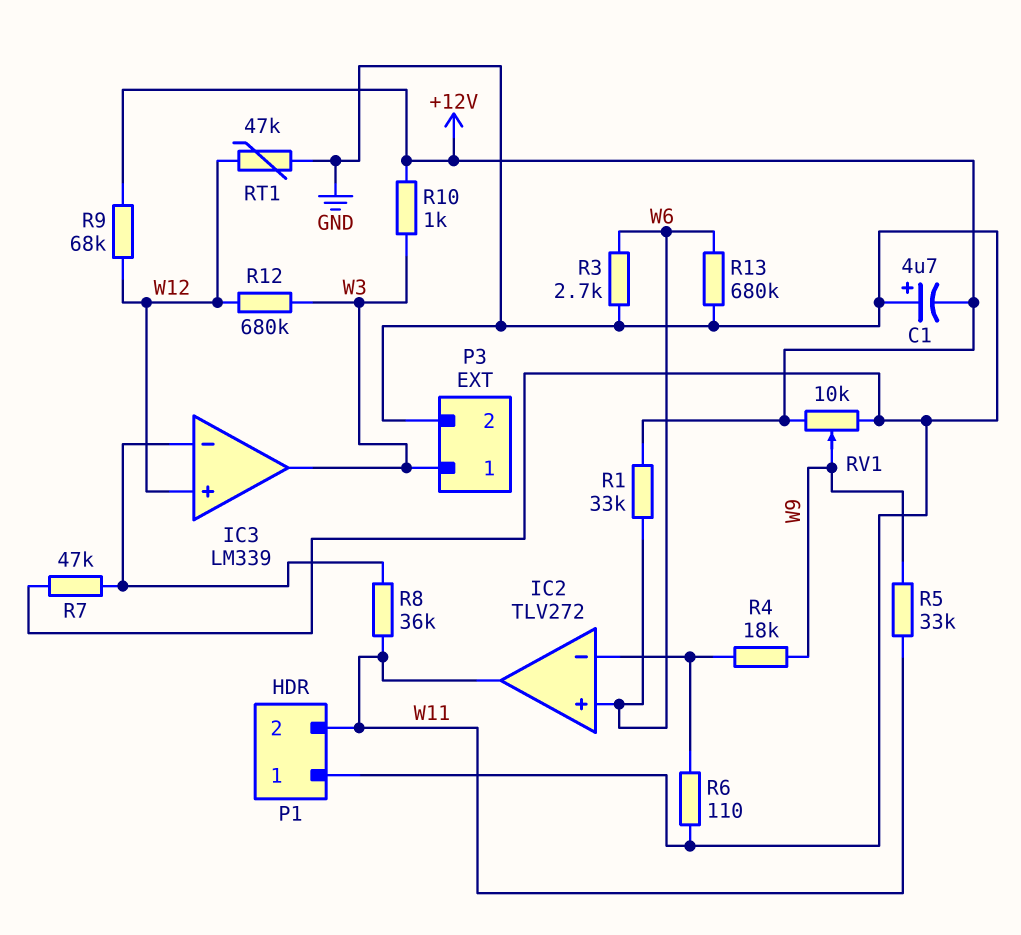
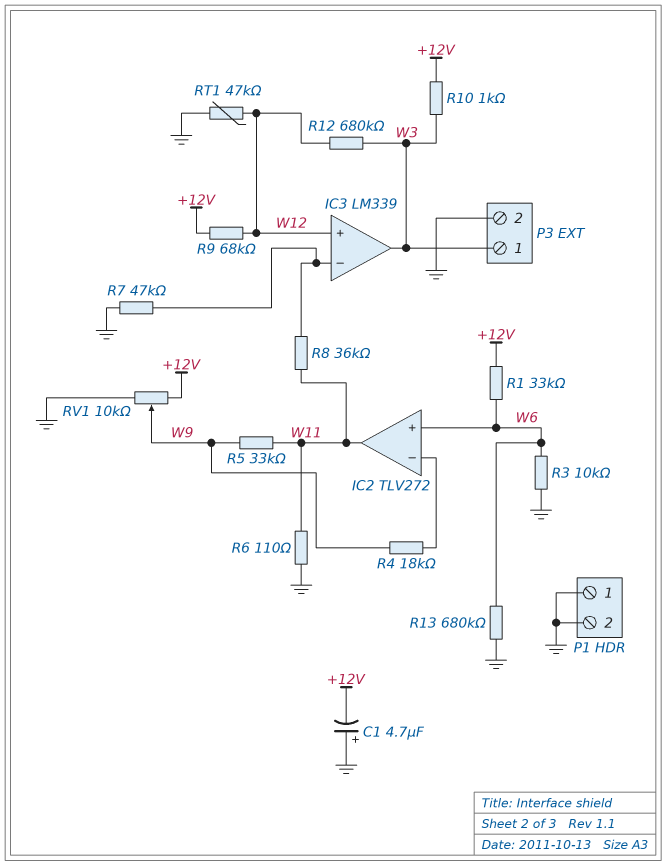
P1 pin 2: W11 -> GND
R3: 2.7k (GND, W6) -> 10k (GND, W6)
R6: 110 (GND, IC2/in-) -> 110 (GND, W11)

